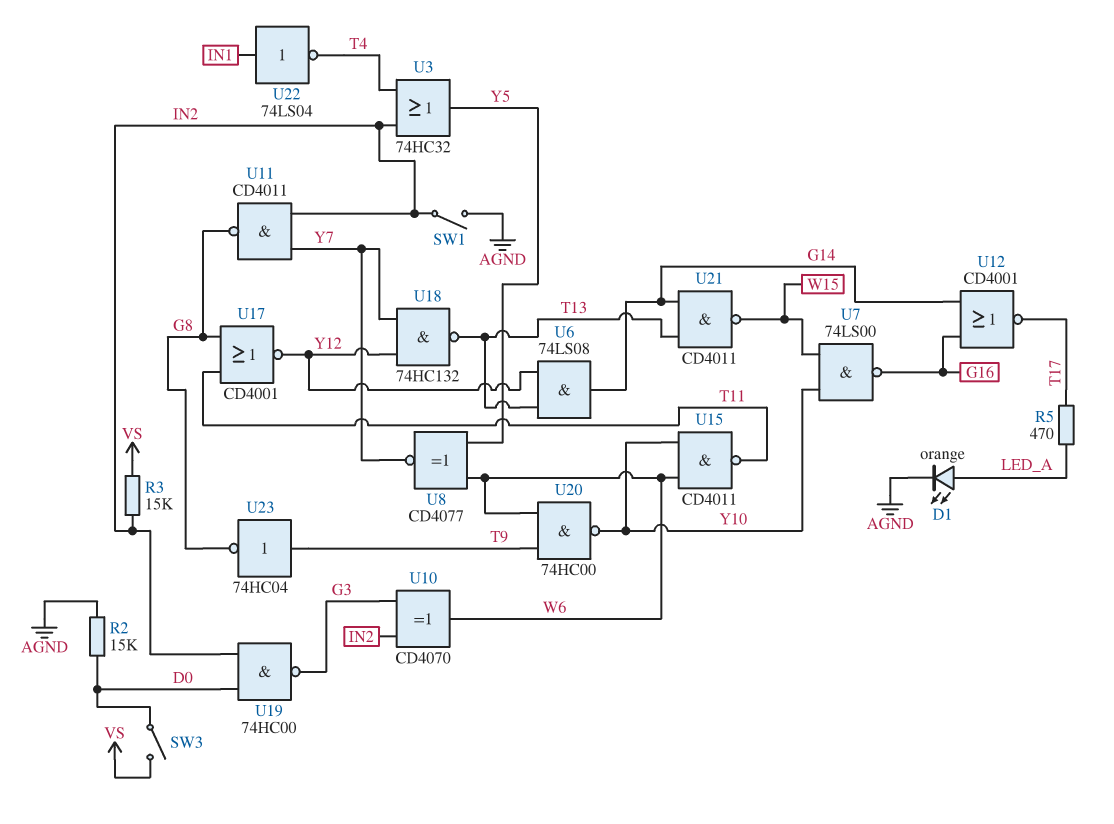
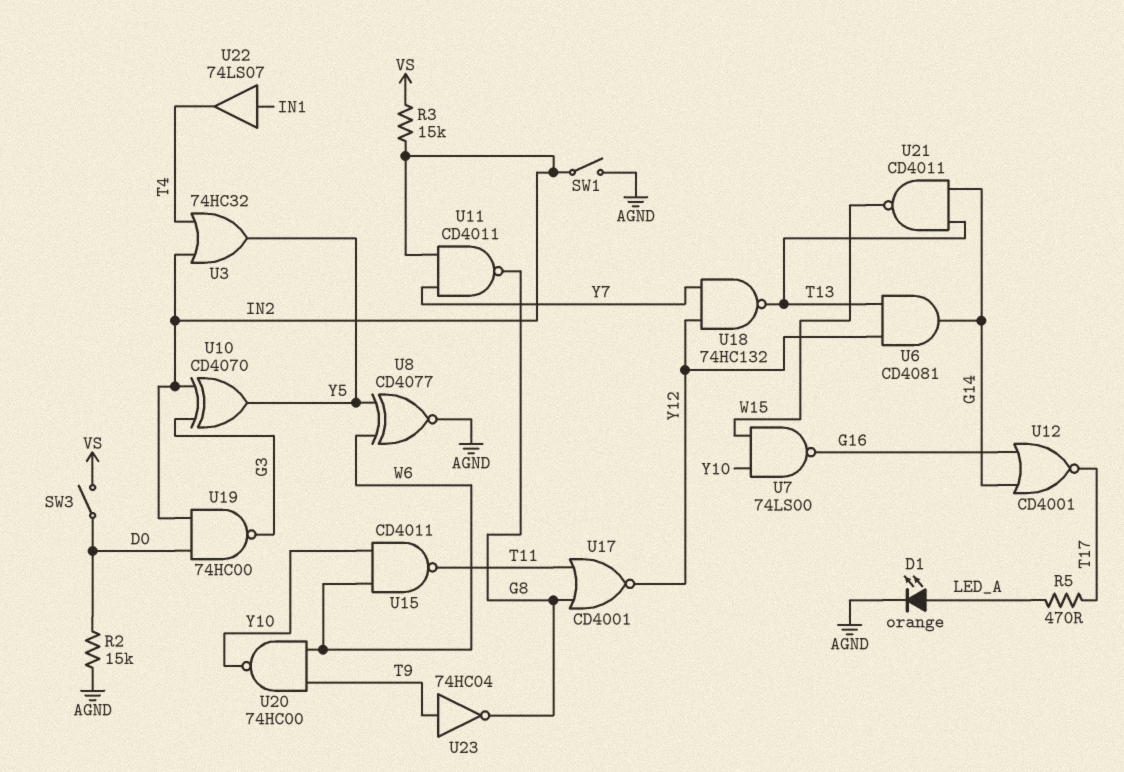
U6: AND 74LS08 (in T13, in Y12, out G14) -> AND CD4081 (in T13, in Y12, out G14)
U8: XNOR CD4077 (in W6, in Y5, out Y7) -> XNOR CD4077 (in W6, in Y5, out AGND)
U10: XOR CD4070 (in G3, in IN2, out W6) -> XOR CD4070 (in G3, in IN2, out Y5)
U22: NOT 74LS04 (in IN1, out T4) -> buffer 74LS07 (in IN1, out T4)

